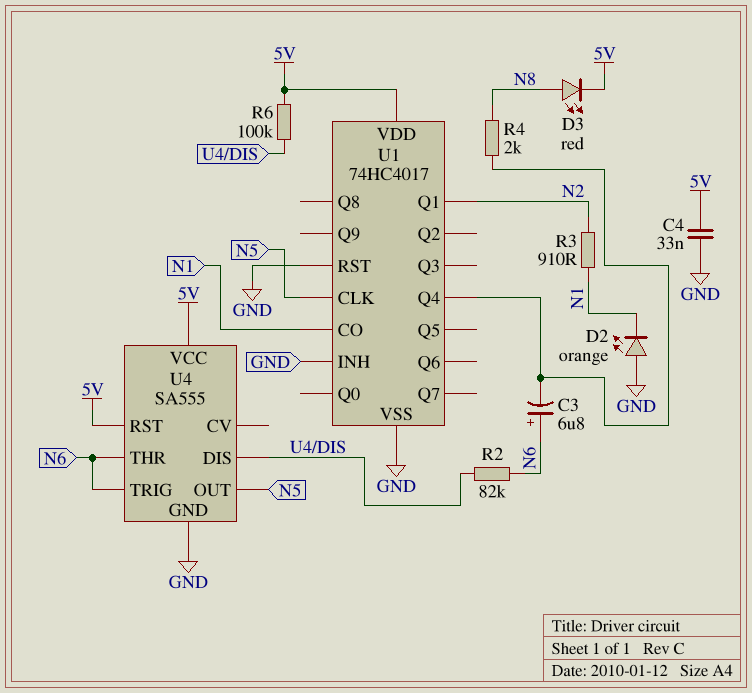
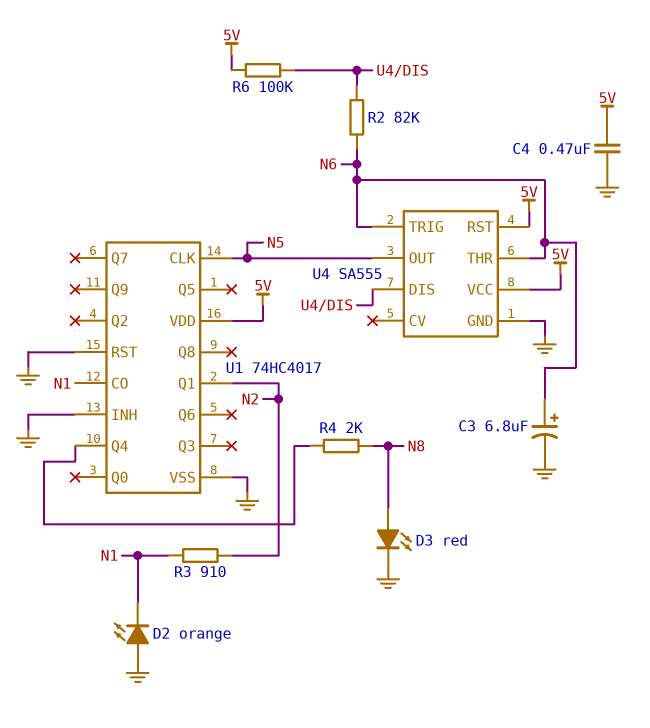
C3: 6.8uF (plus N6, minus U1/Q4) -> 6.8uF (plus N6, minus GND)
C4: 33nF (5V, GND) -> 470nF (5V, GND)
D3: LED red (A N8, K 5V) -> LED red (A N8, K GND)

